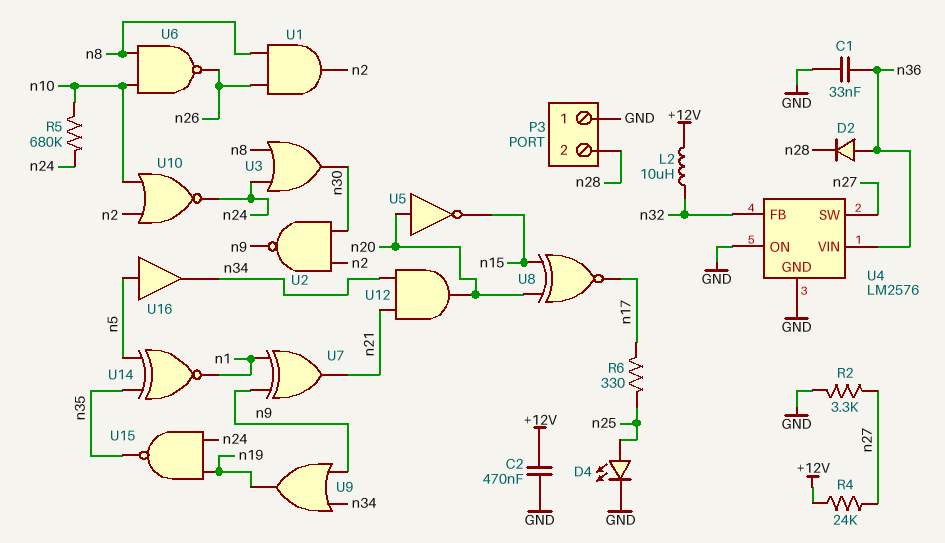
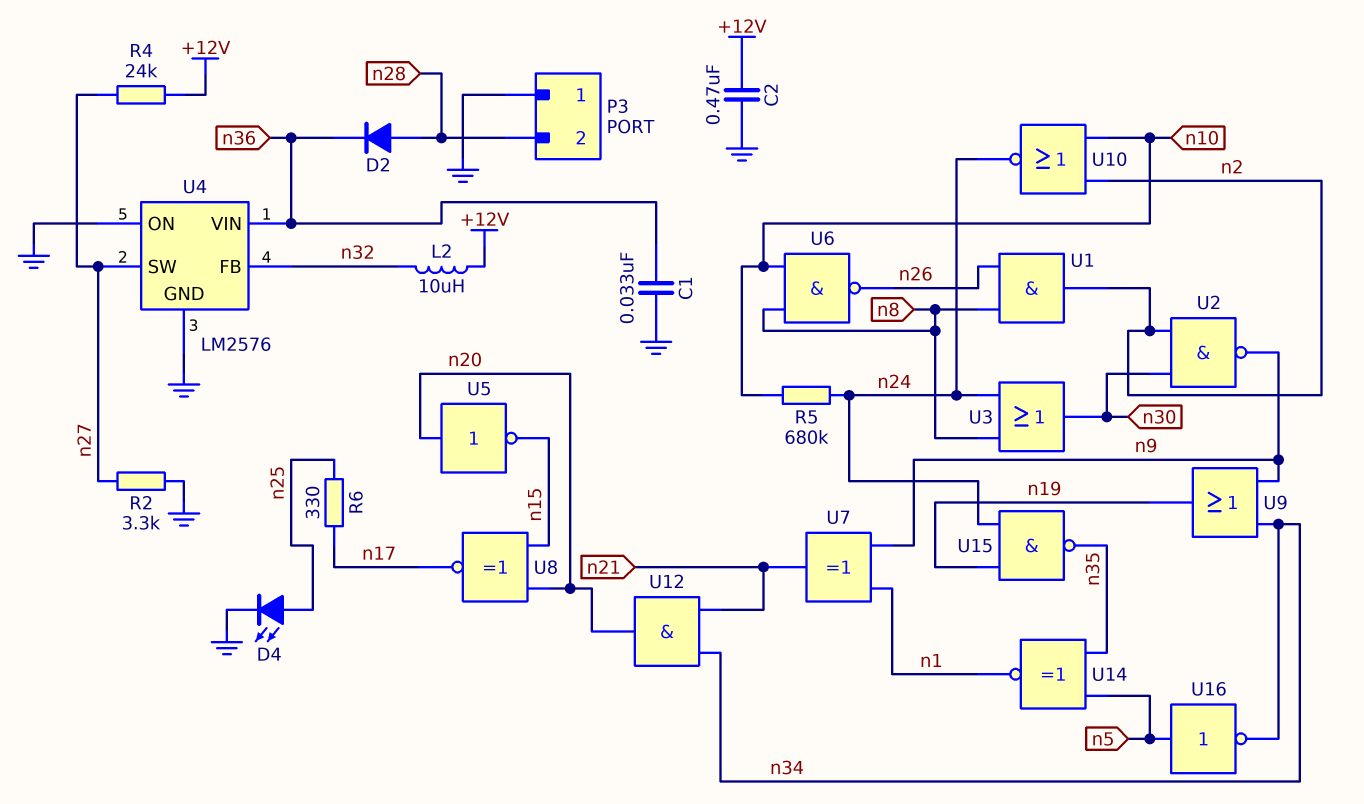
D2: diode (A n36, K n28) -> diode (A n28, K n36)
U16: buffer (in n5, out n34) -> NOT (in n5, out n34)

